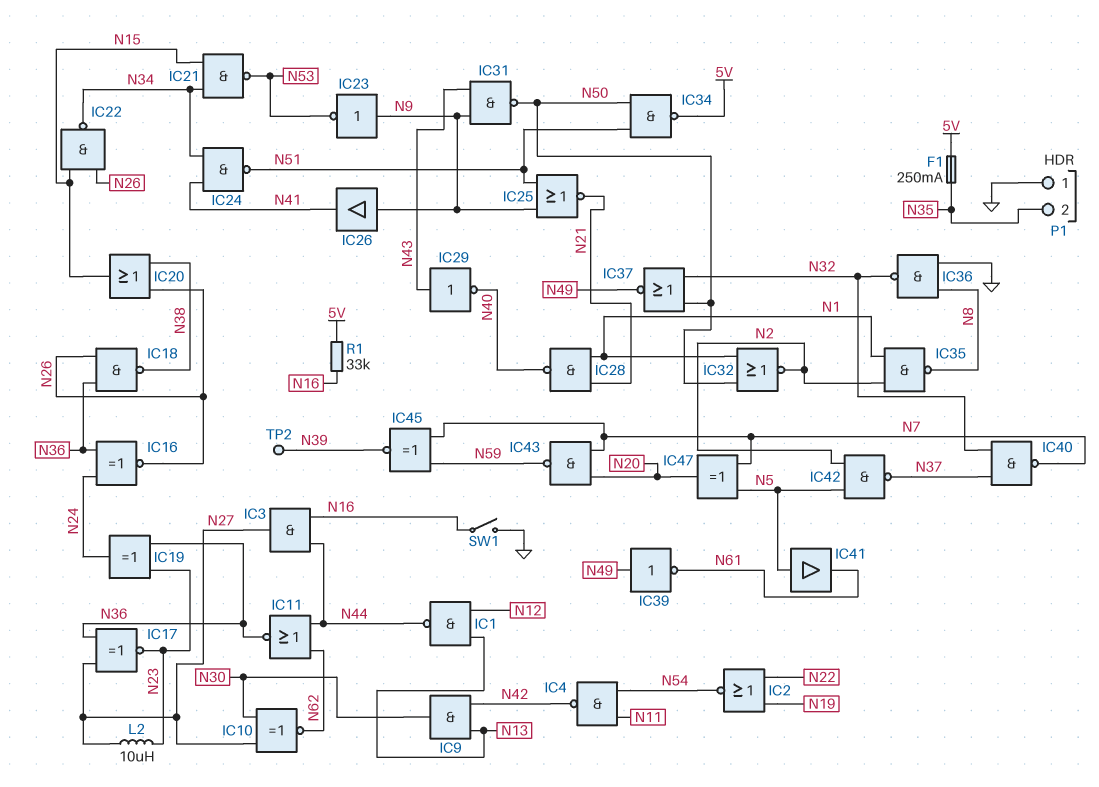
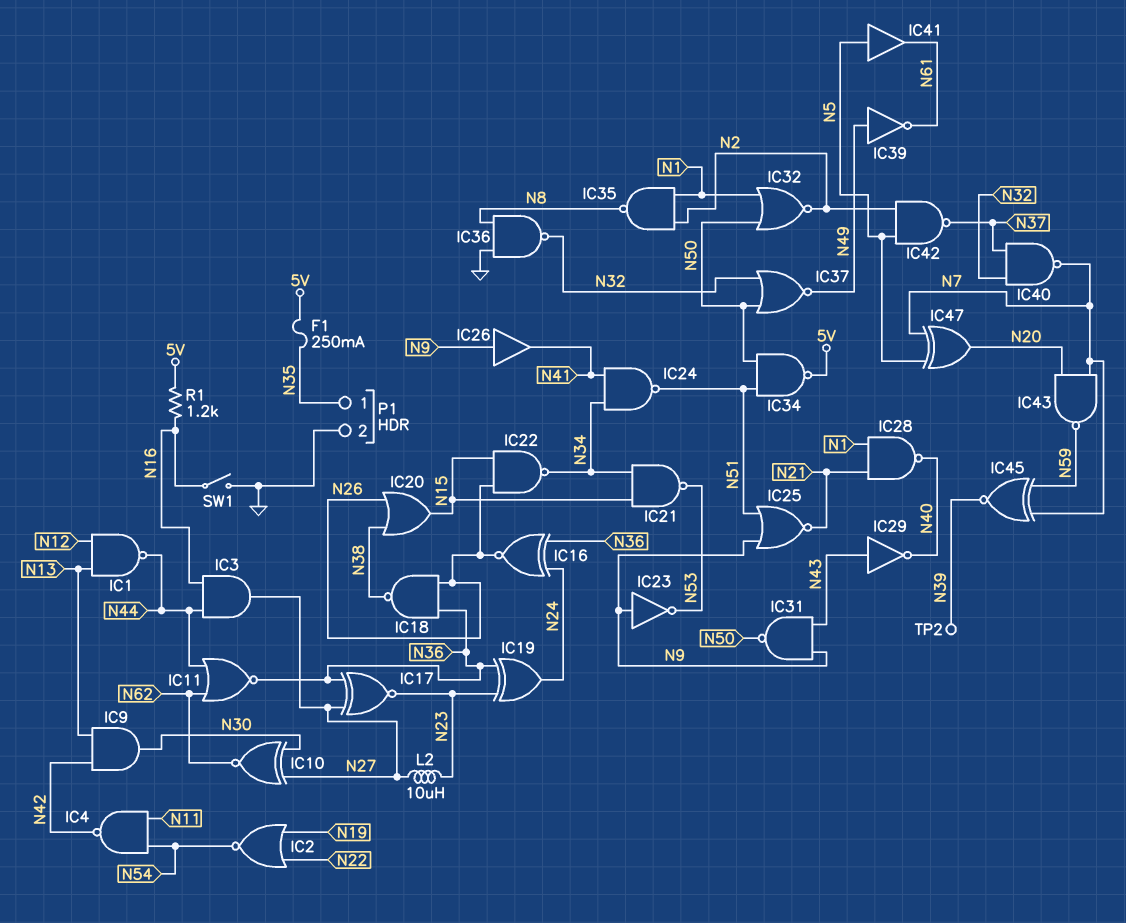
P1 pin 1: GND -> N35
P1 pin 2: N35 -> GND
R1: 33k (5V, N16) -> 1.2k (5V, N16)

